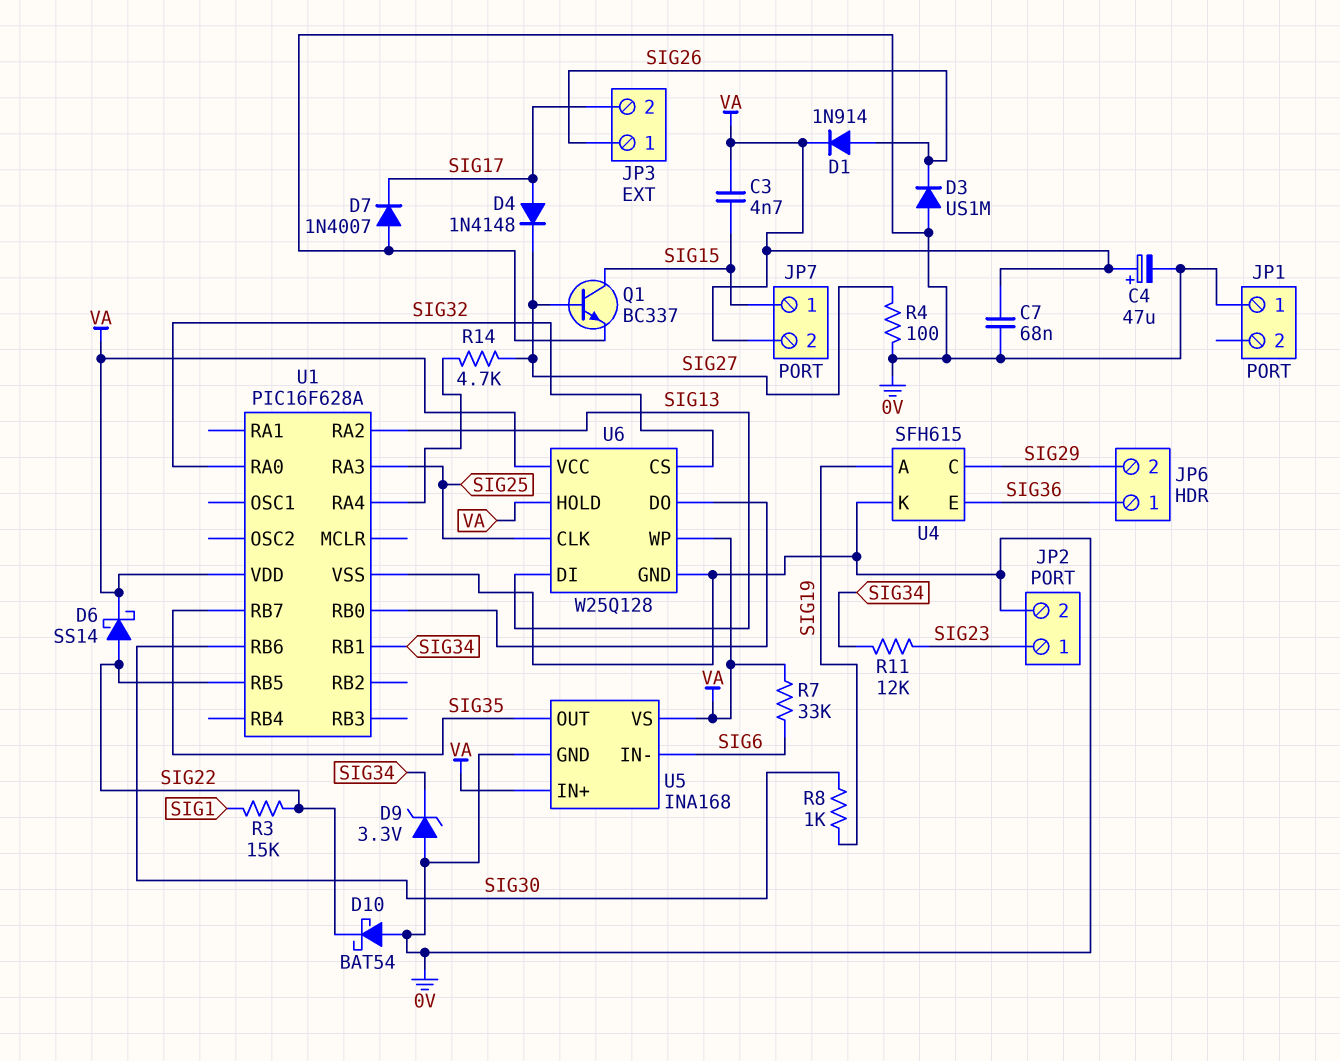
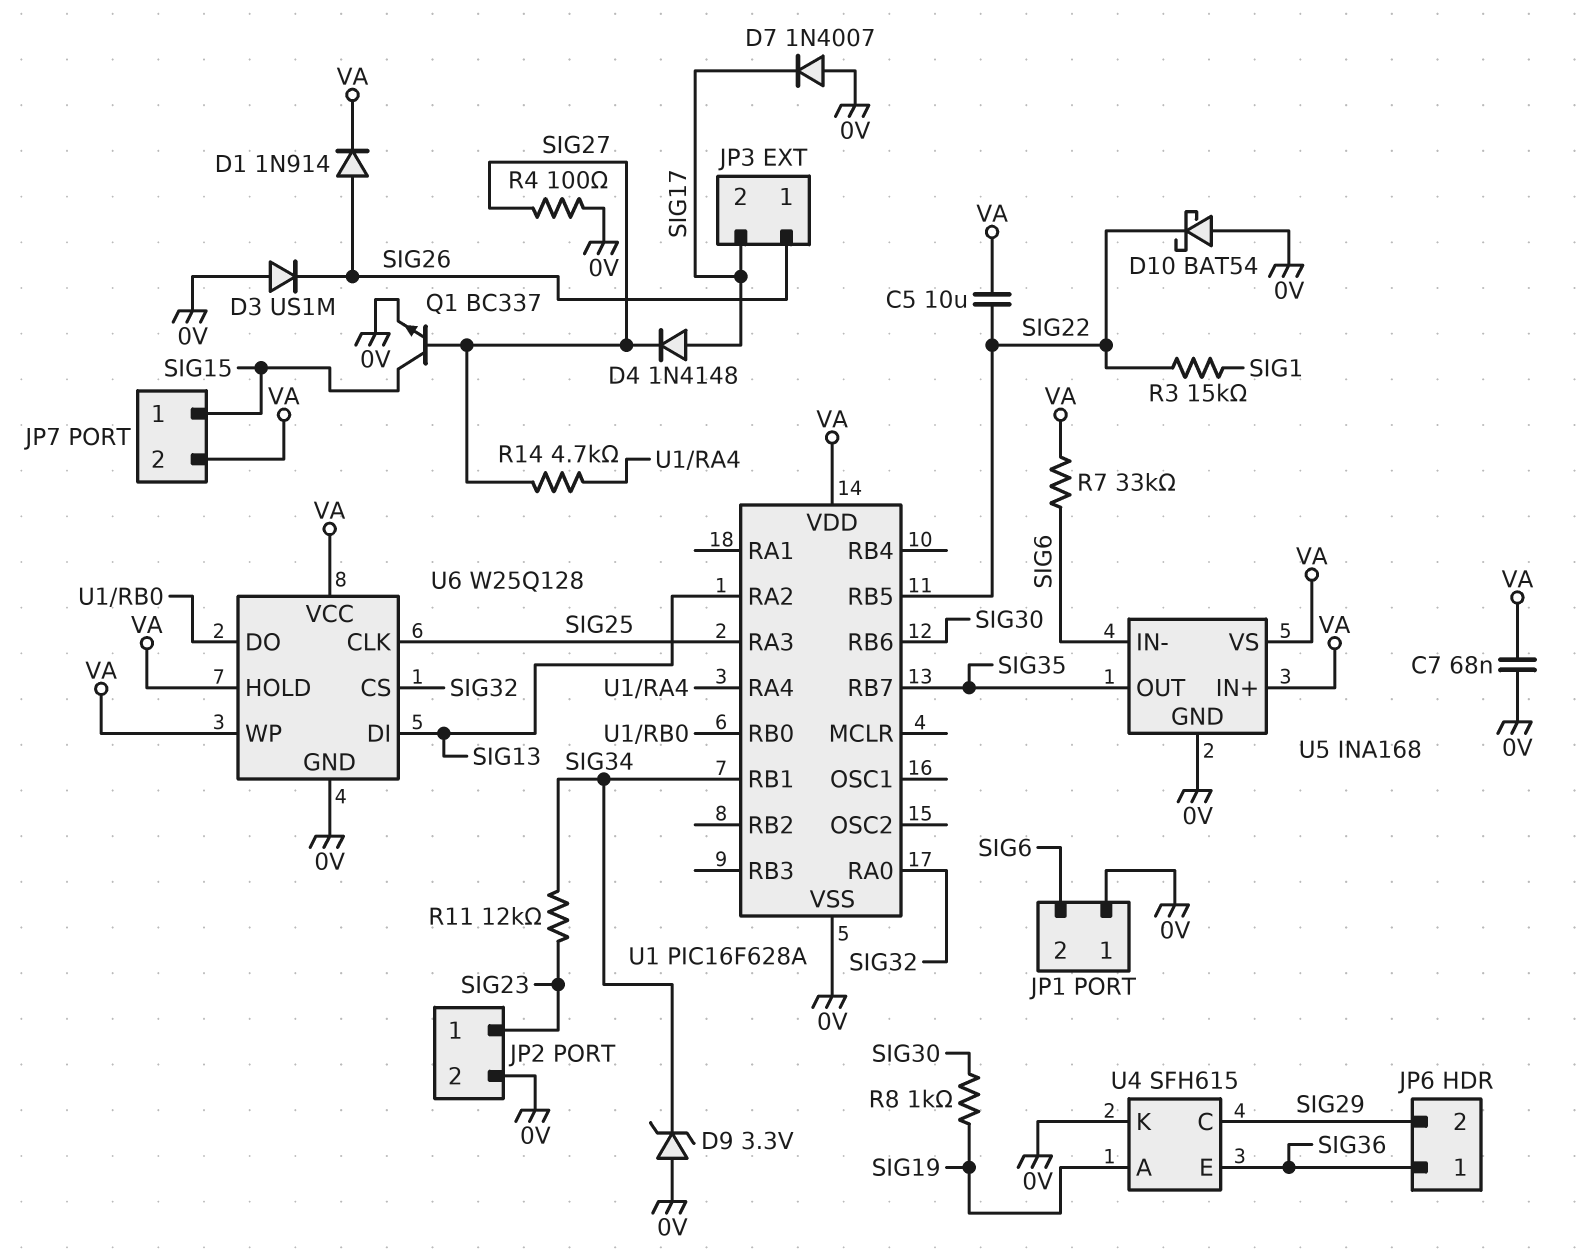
C3: 4.7nF (SIG15, VA) -> none
C4: 47uF (plus VA, minus 0V) -> none
C5: none -> 10uF (SIG22, VA)
D6: schottky SS14 (A SIG22, K VA) -> none
JP1 pin 2: none -> SIG6

